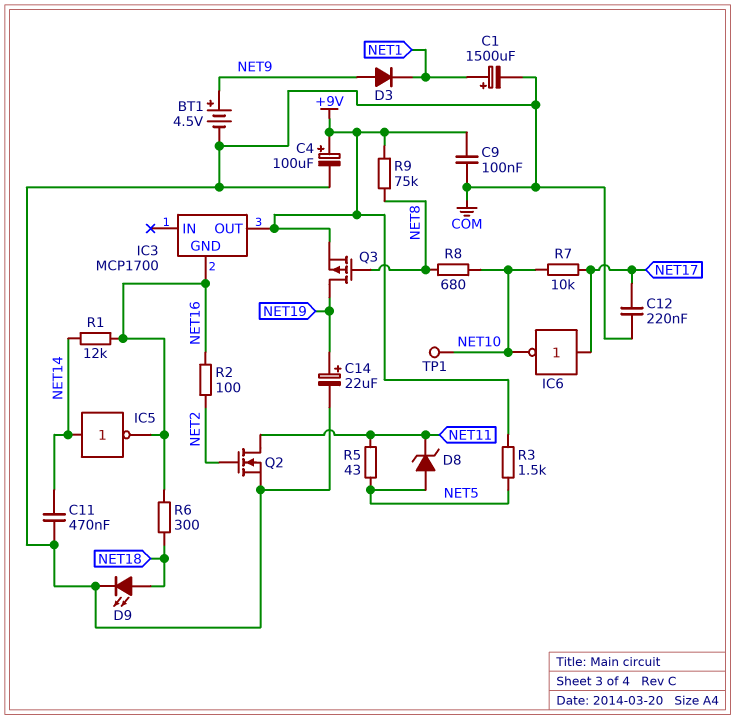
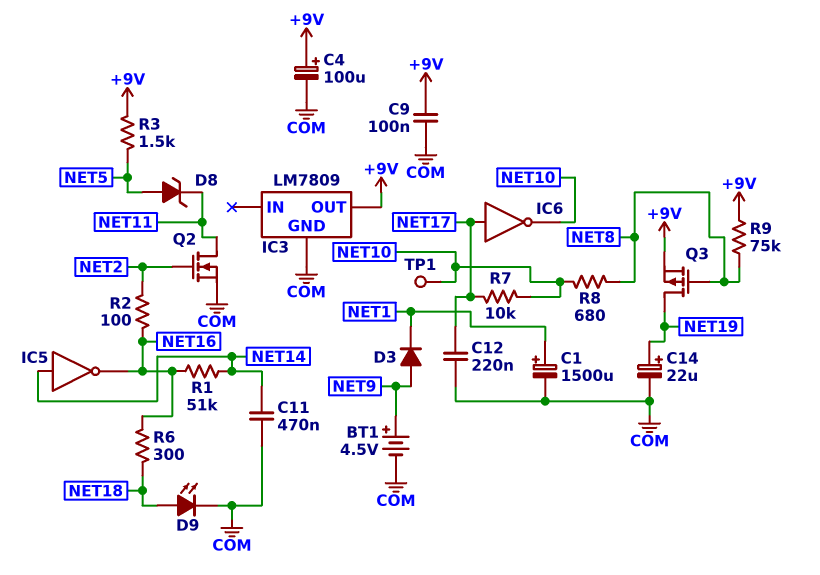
IC3: MCP1700 -> LM7809
IC3 pin GND: NET16 -> COM
R1: 12k (NET14, NET16) -> 51k (NET14, NET16)
R5: 43 (NET5, NET11) -> none

